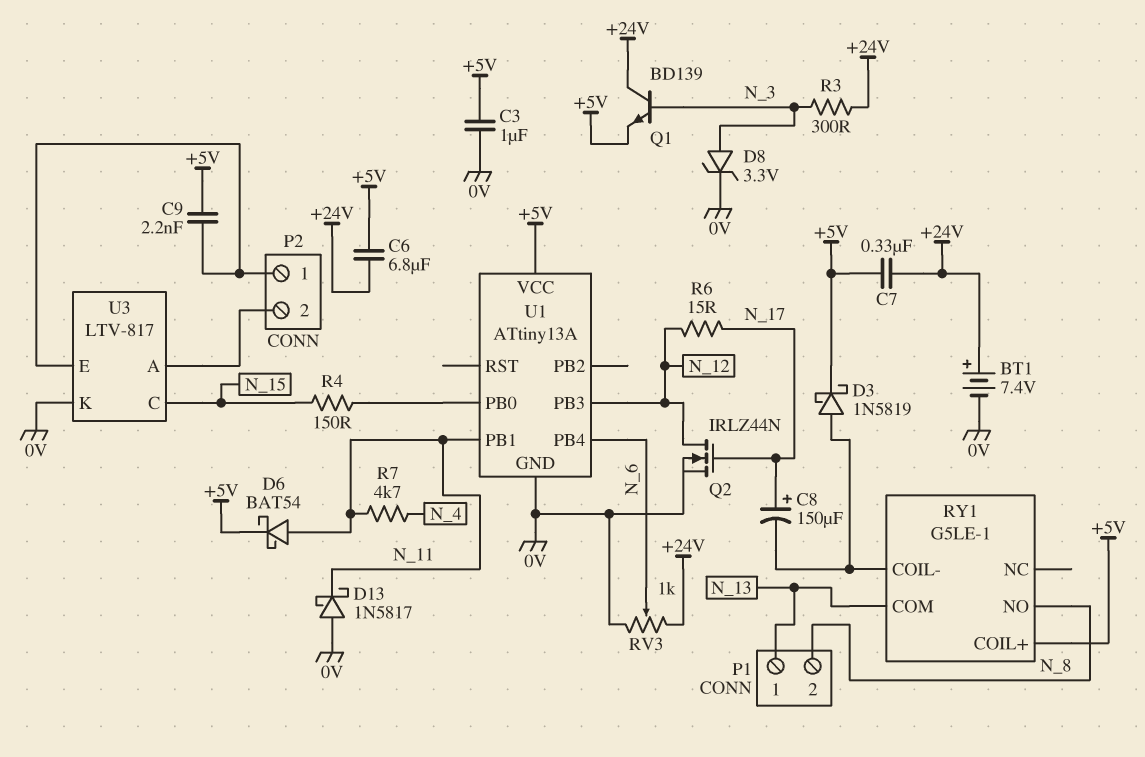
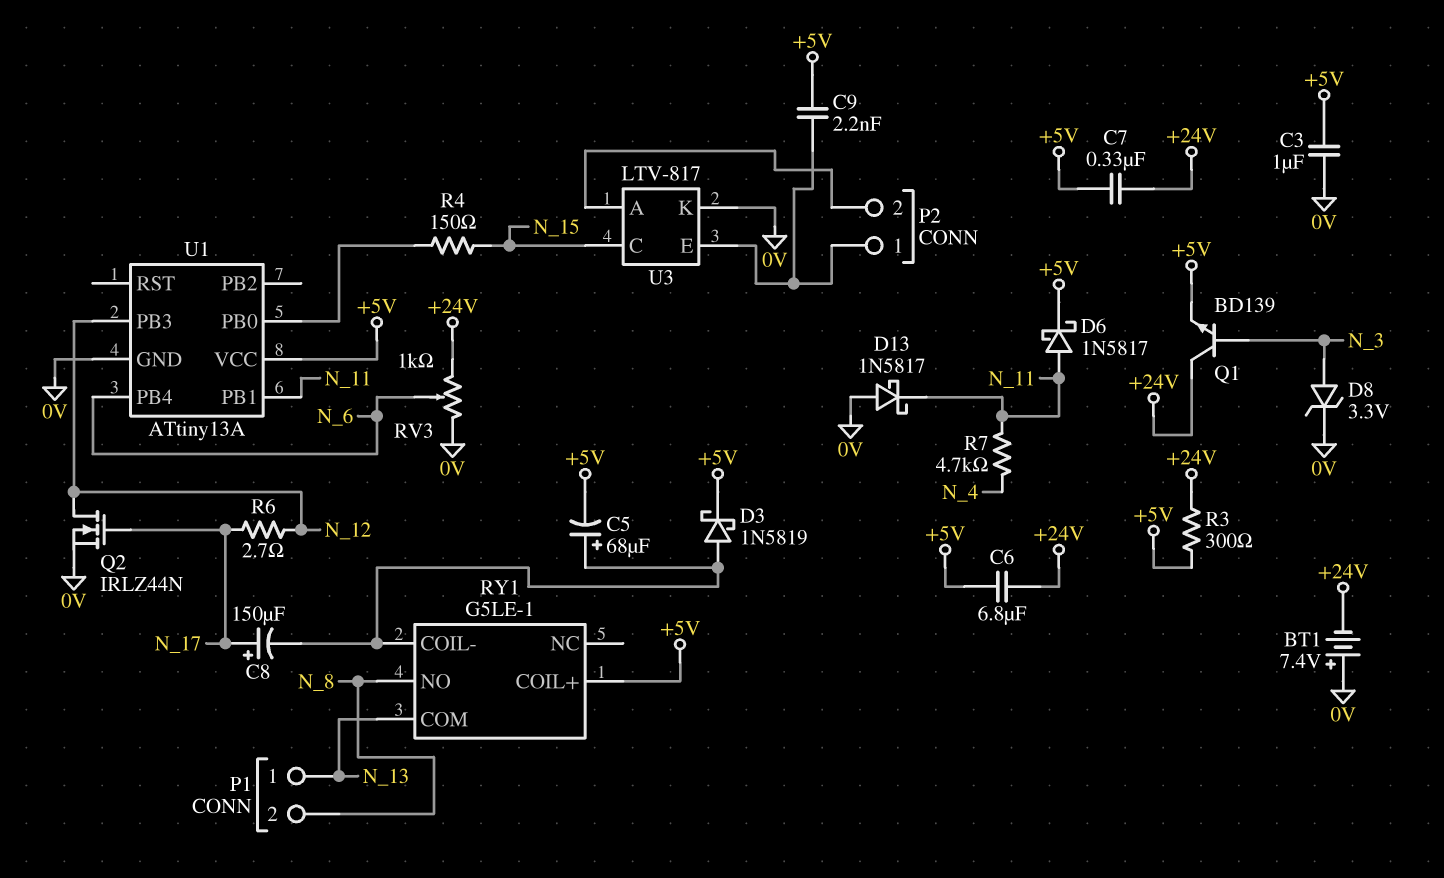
BT1: 7.4V (plus +24V, minus 0V) -> 7.4V (plus 0V, minus +24V)
C5: none -> 68uF (plus RY1/COIL-, minus +5V)
D6: schottky BAT54 (A N_11, K +5V) -> schottky 1N5817 (A N_11, K +5V)
R3: 300 (+24V, N_3) -> 300 (+5V, +24V)
R6: 15 (N_12, N_17) -> 2.7 (N_12, N_17)

